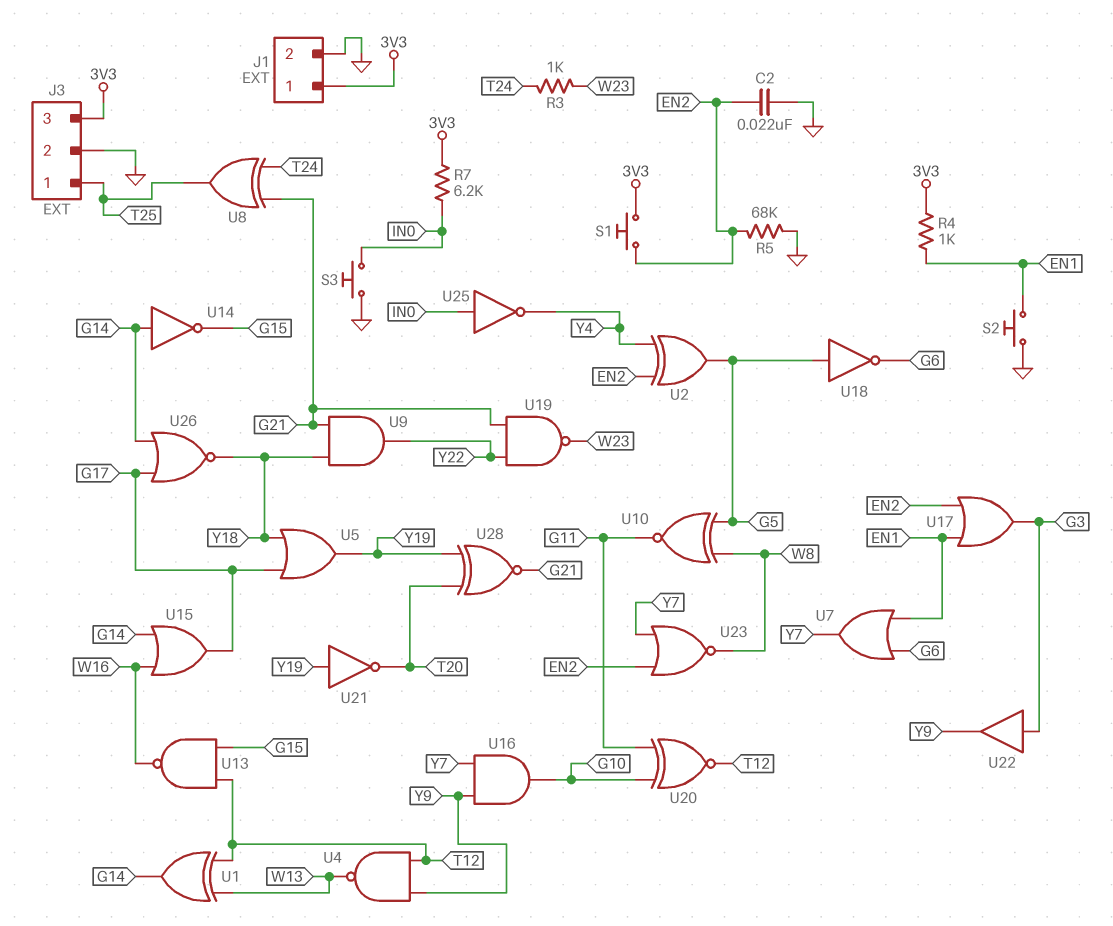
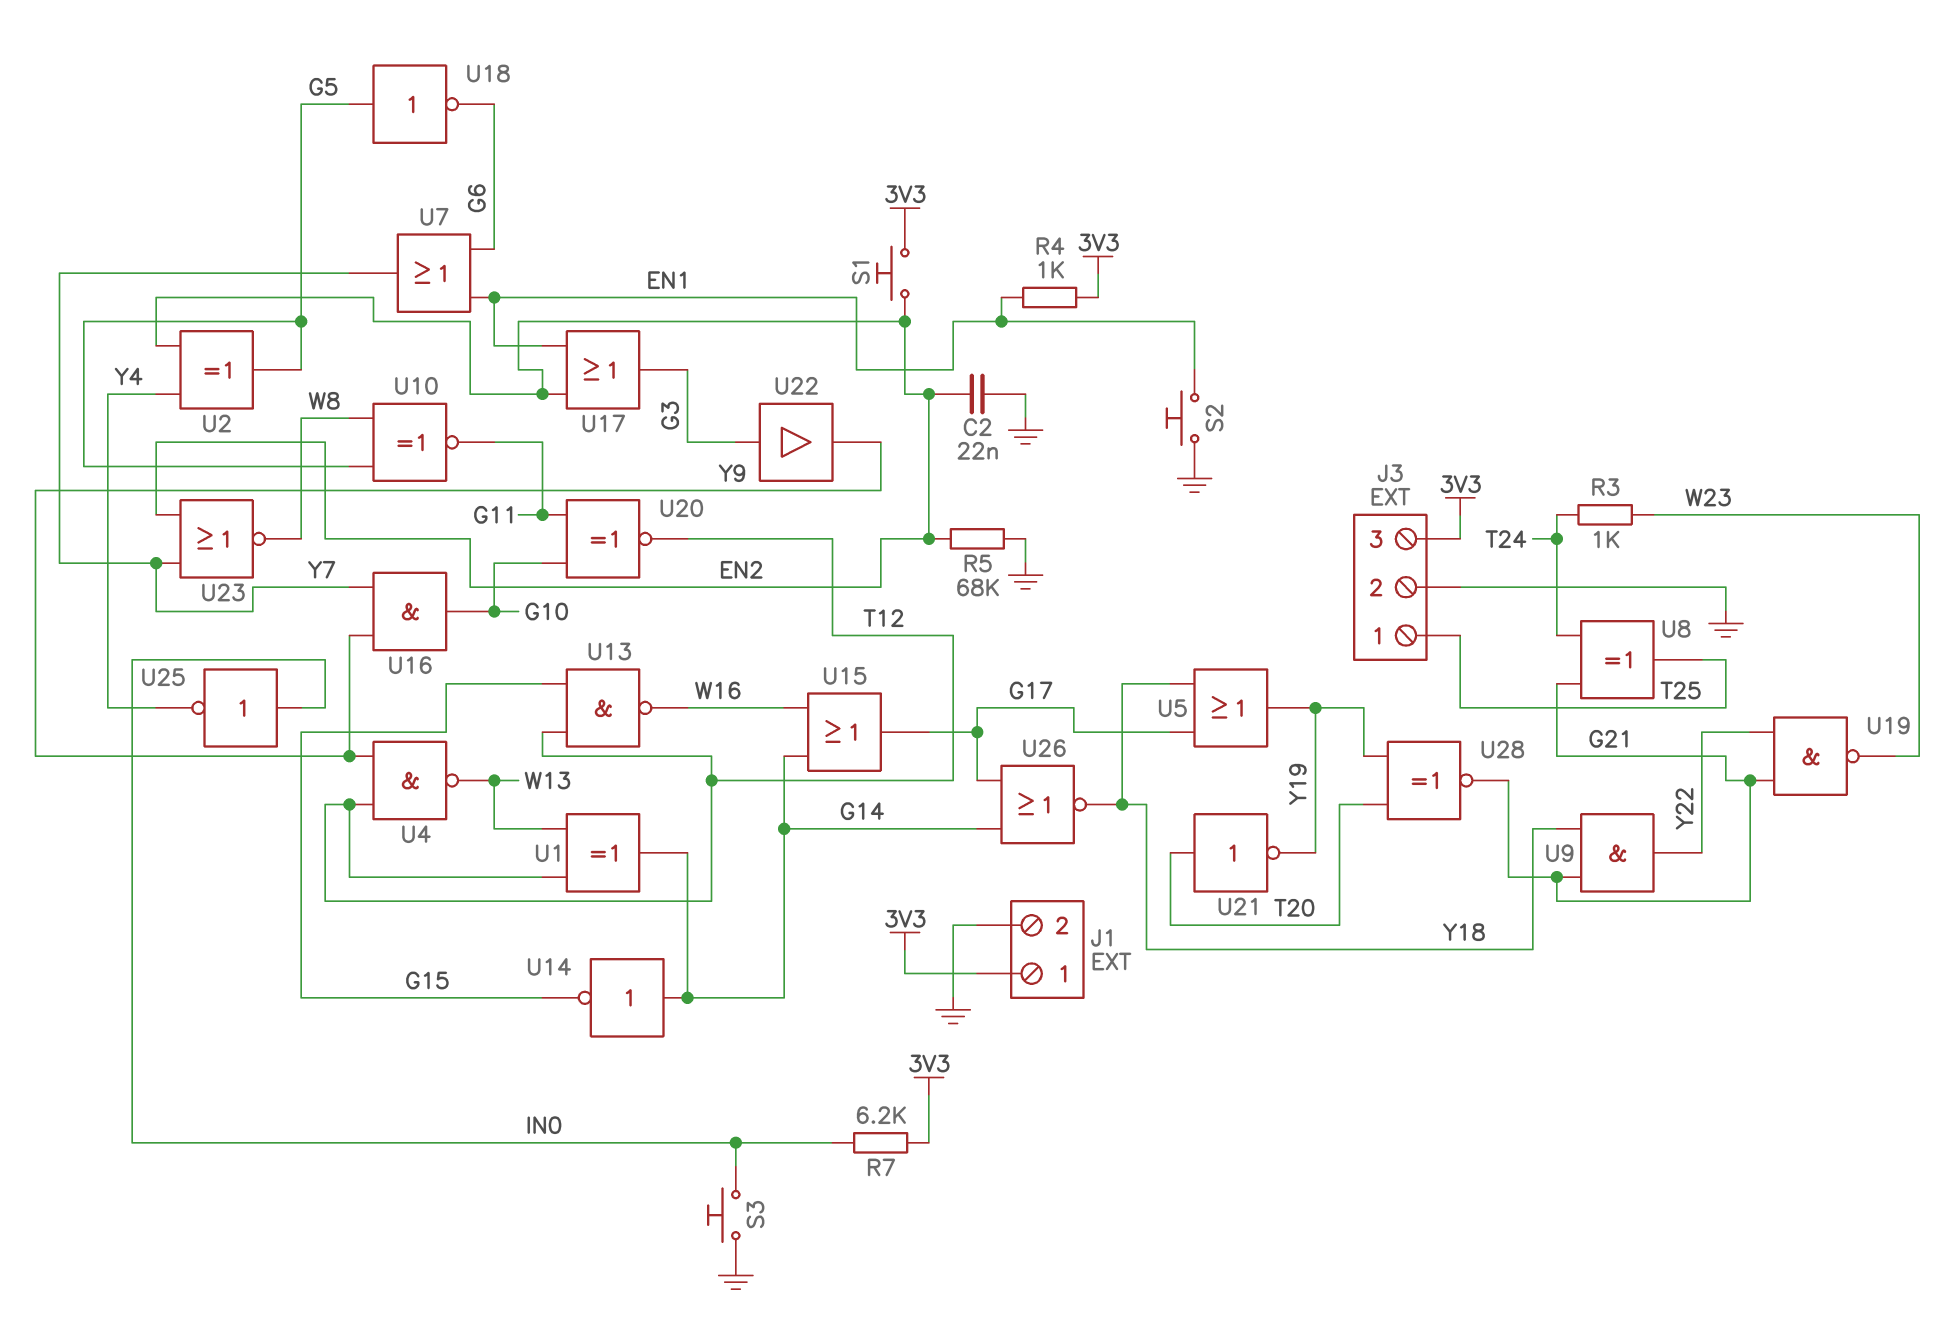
U21: NOT (in Y19, out T20) -> NOT (in T20, out Y19)

